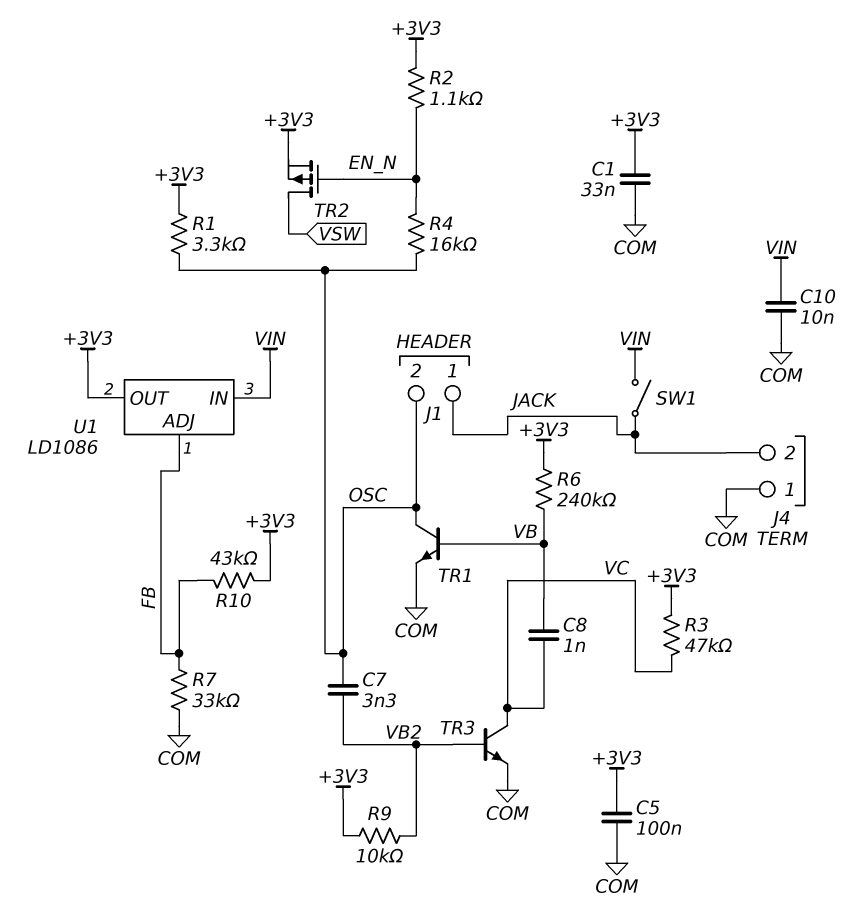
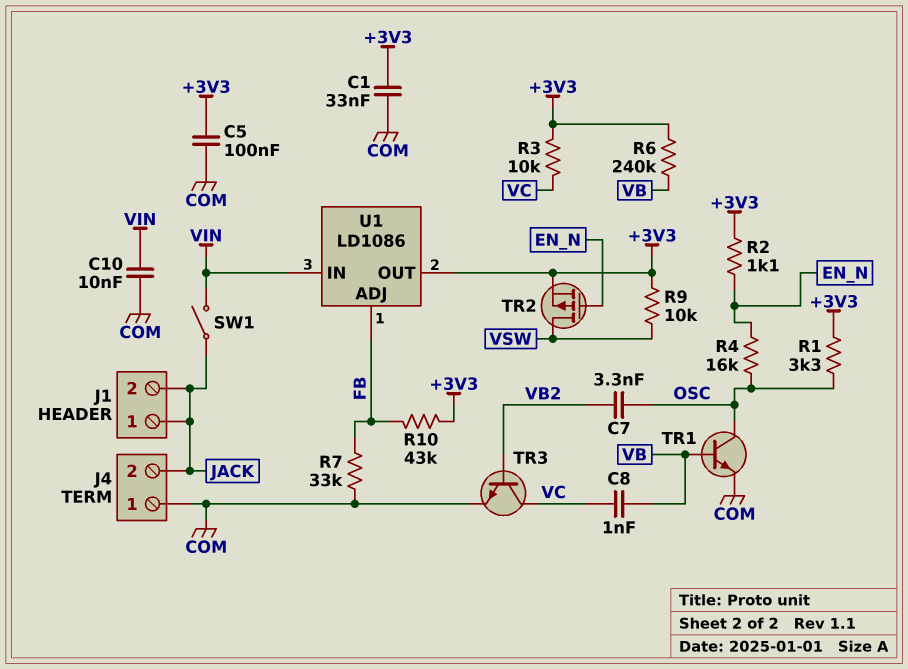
J1 pin 2: OSC -> JACK
R3: 47k (+3V3, VC) -> 10k (+3V3, VC)
R9: 10k (+3V3, VB2) -> 10k (+3V3, VSW)

